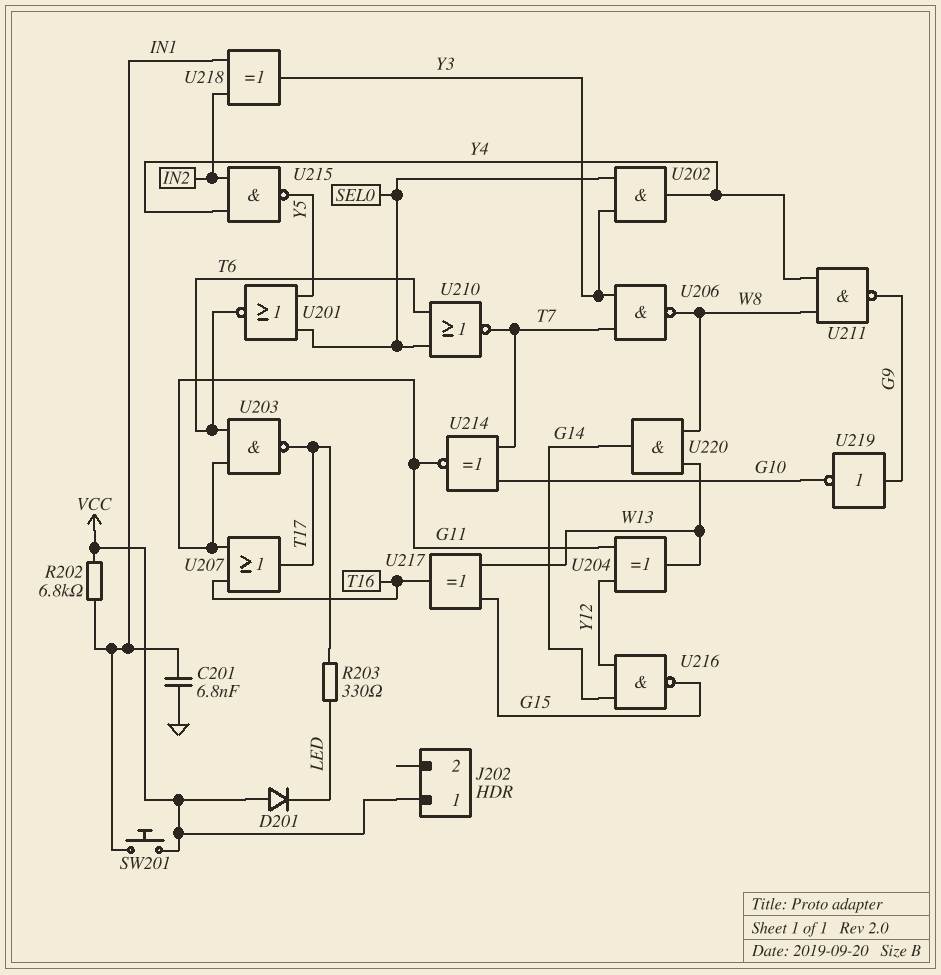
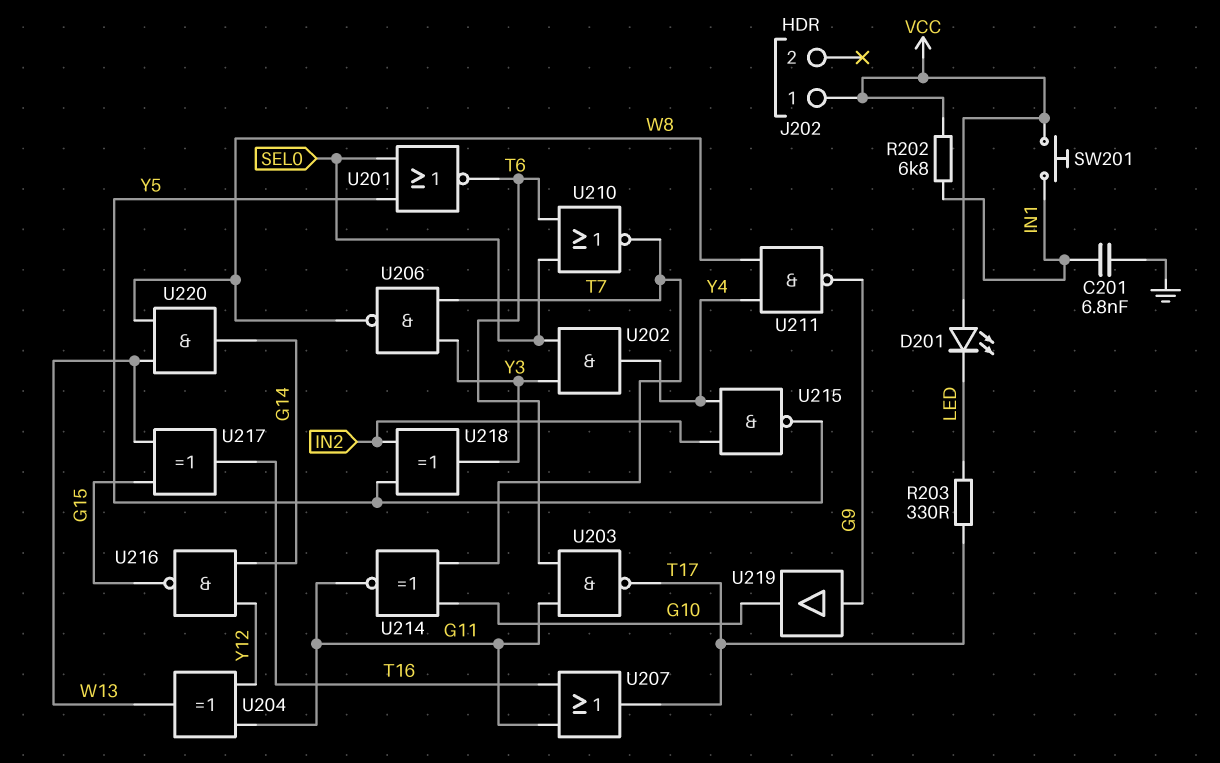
D201: diode (A VCC, K LED) -> LED (A VCC, K LED)
U218: XOR (in IN1, in IN2, out Y3) -> XOR (in IN2, in Y5, out Y3)
U219: NOT (in G9, out G10) -> buffer (in G9, out G10)

